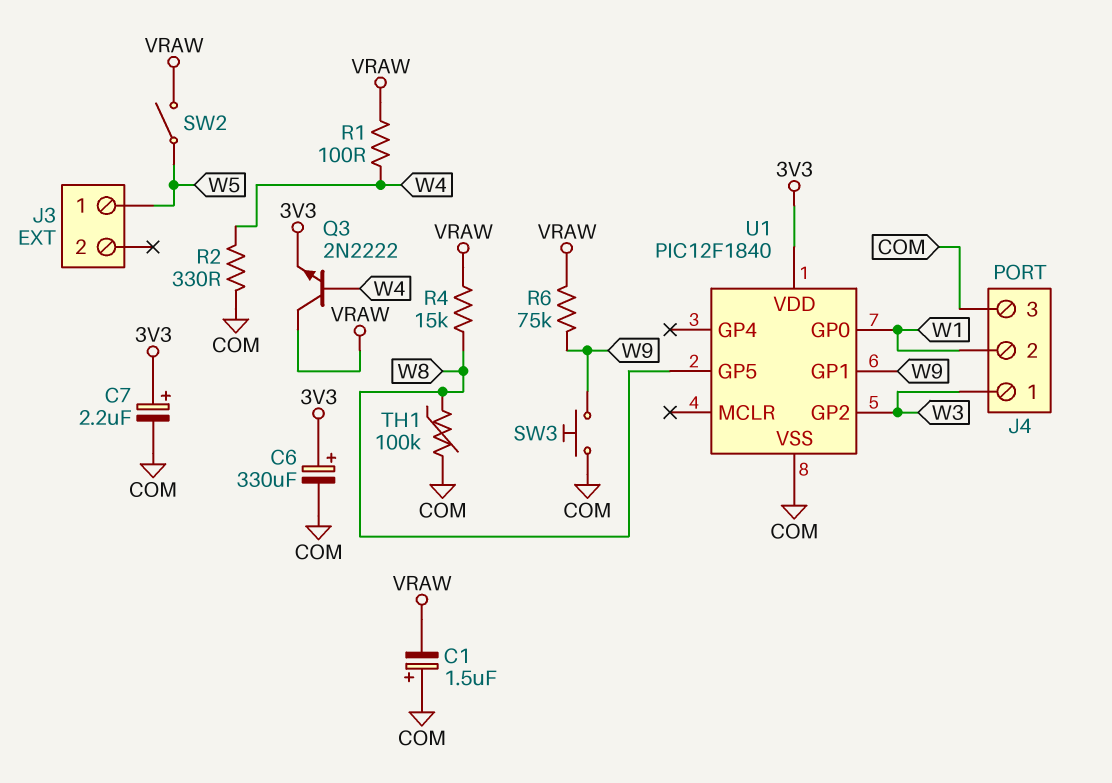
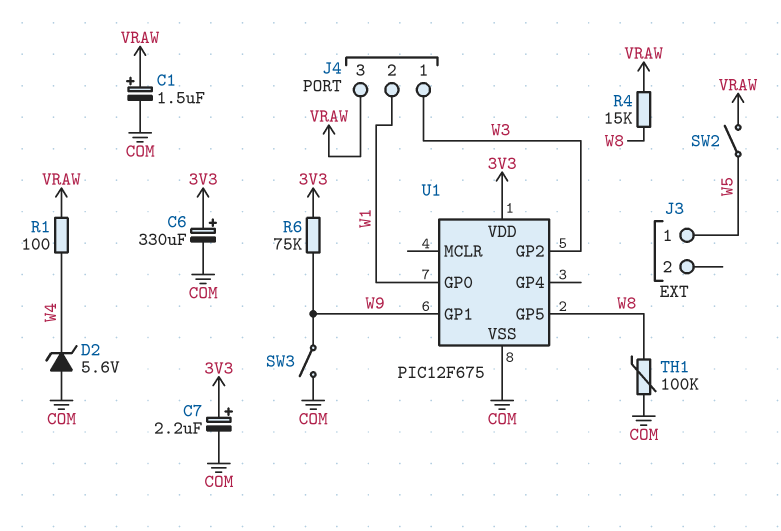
C1: 1.5uF (plus COM, minus VRAW) -> 1.5uF (plus VRAW, minus COM)
D2: none -> zener 5.6V (A COM, K W4)
J4 pin 3: COM -> VRAW
Q3: NPN 2N2222 (B W4, C VRAW, E 3V3) -> none
R2: 330 (COM, W4) -> none
R6: 75k (VRAW, W9) -> 75k (3V3, W9)
SW3: button (COM, W9) -> switch (COM, W9)
U1: PIC12F1840 -> PIC12F675

